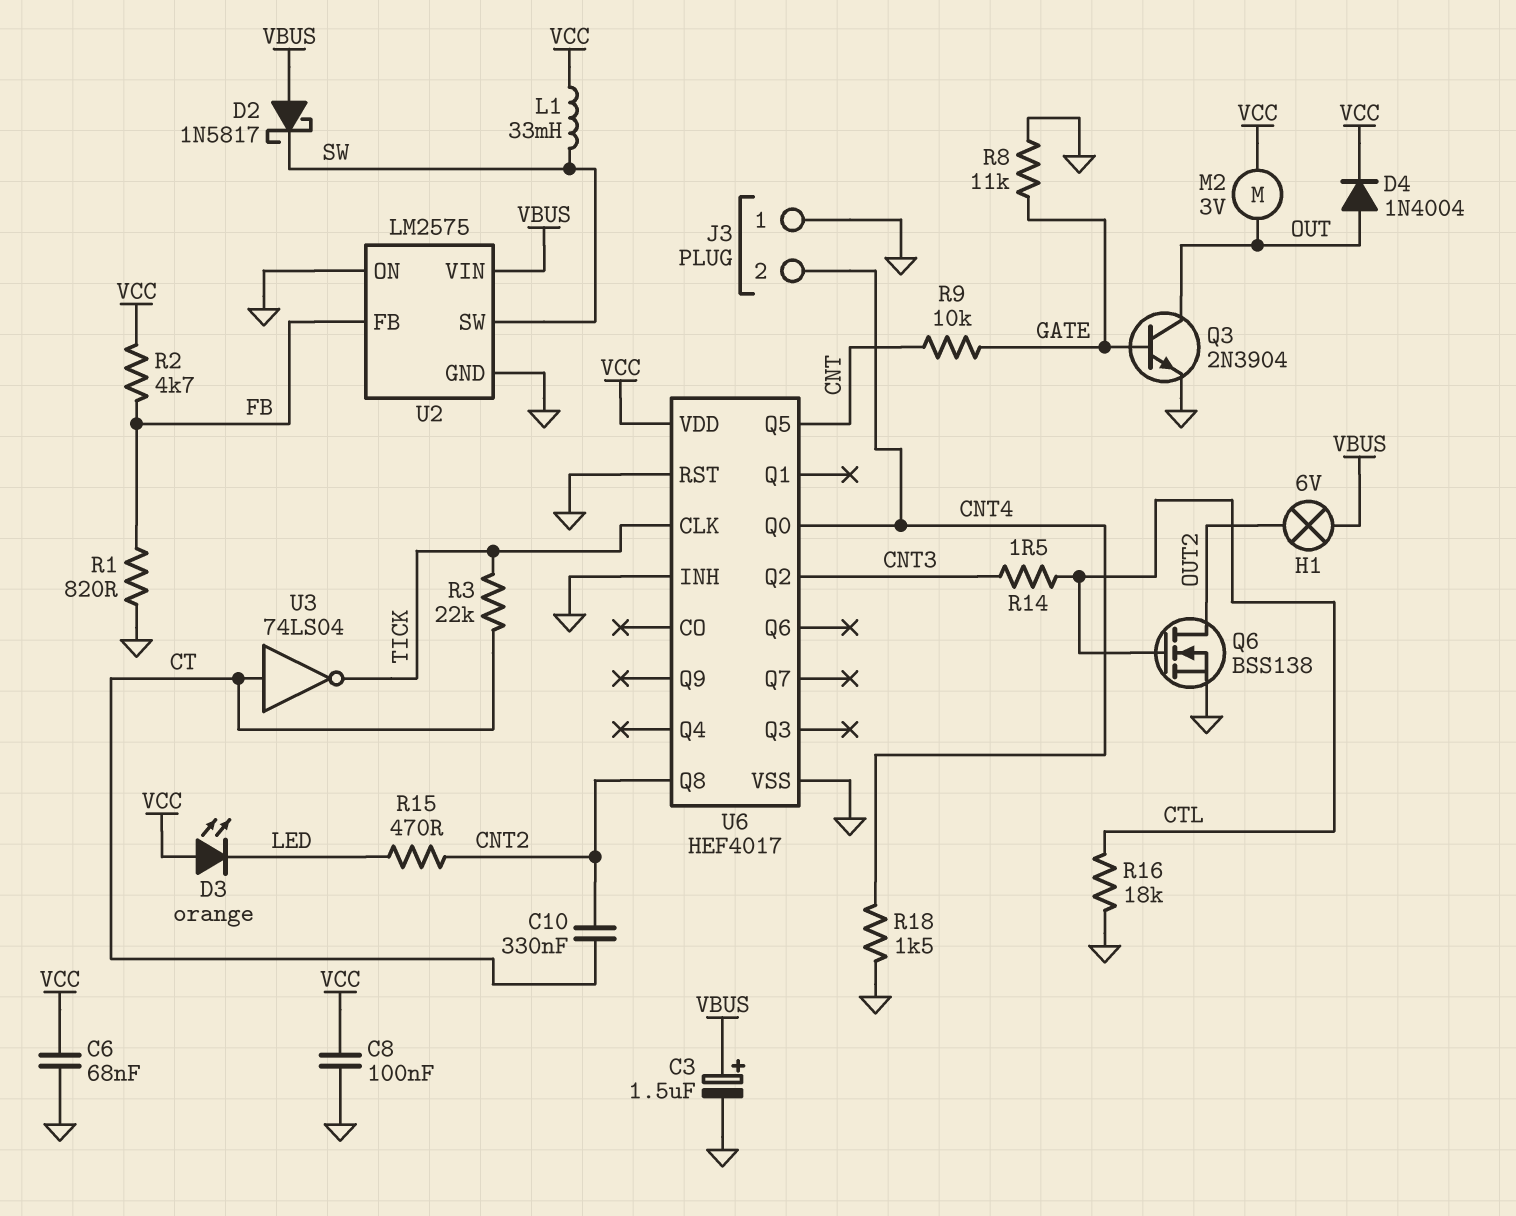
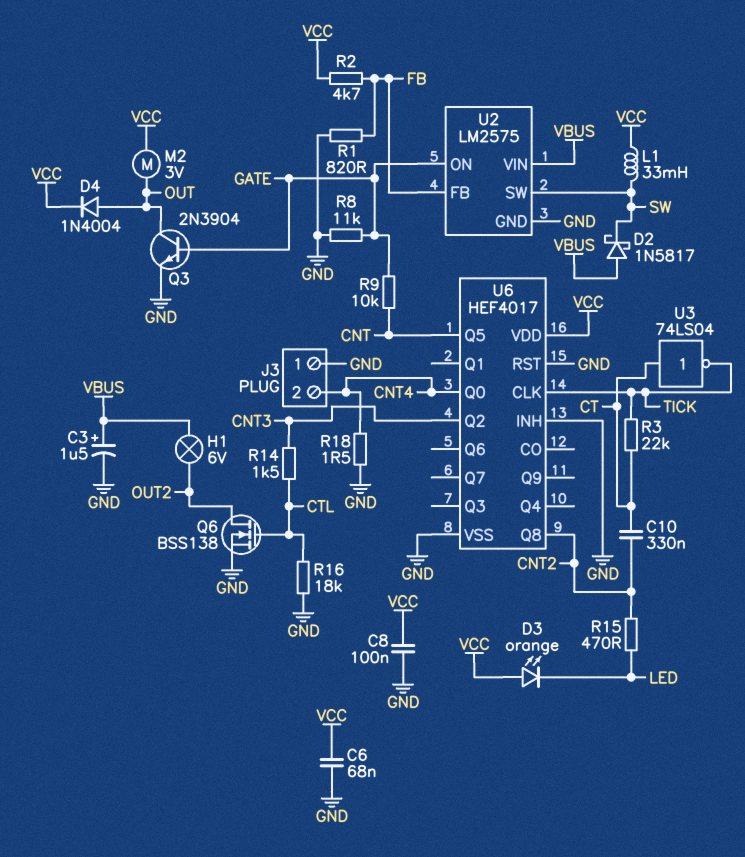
R14: 1.5 (CNT3, CTL) -> 1.5k (CNT3, CTL)
R18: 1.5k (CNT4, GND) -> 1.5 (CNT4, GND)
U2 pin ON: GND -> GATE

